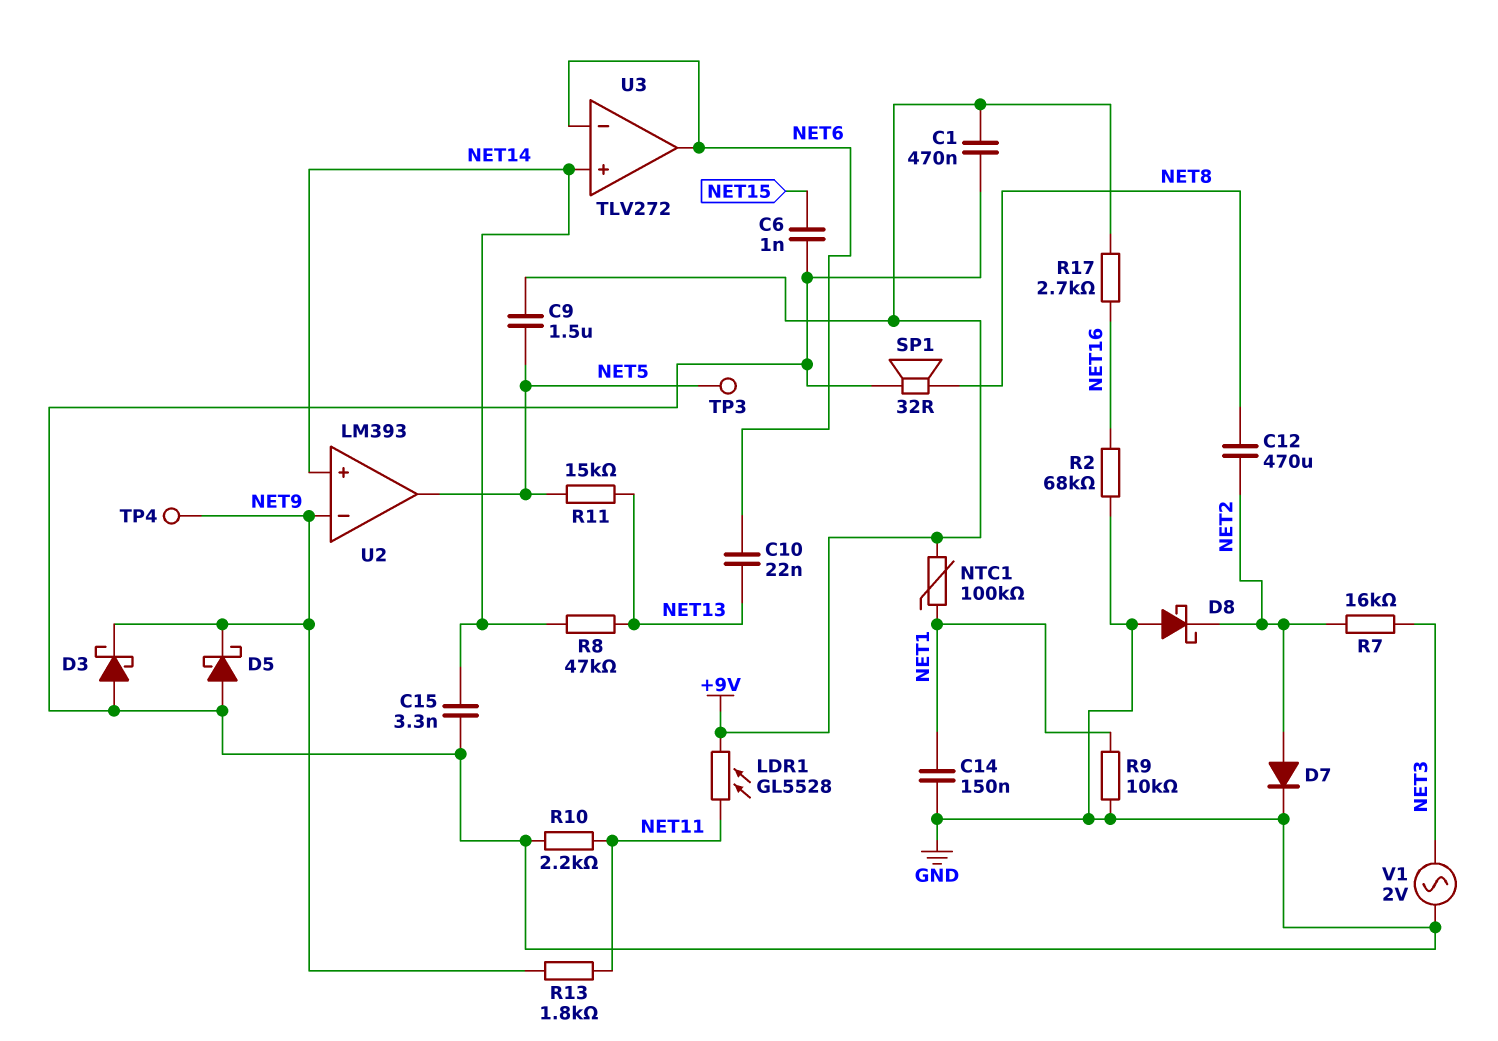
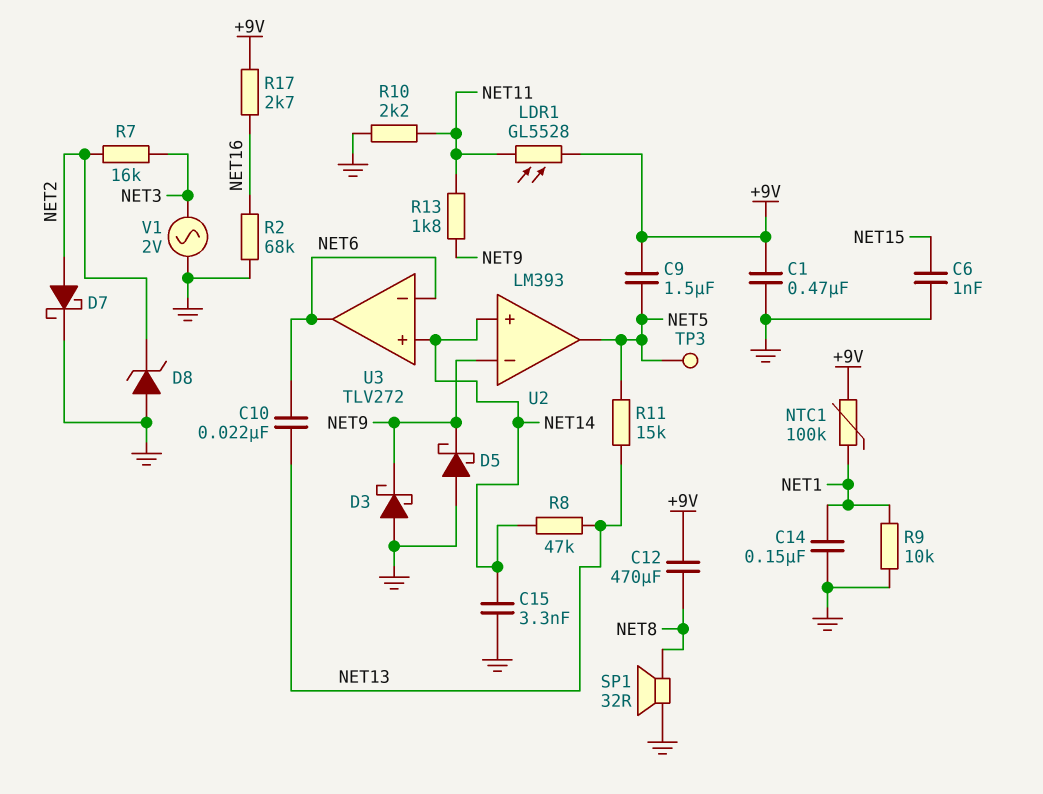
C12: 470uF (NET2, NET8) -> 470uF (+9V, NET8)
D7: diode (A NET2, K GND) -> schottky (A NET2, K GND)
D8: schottky (A GND, K NET2) -> zener (A GND, K NET2)
TP4: test point (NET9) -> none

